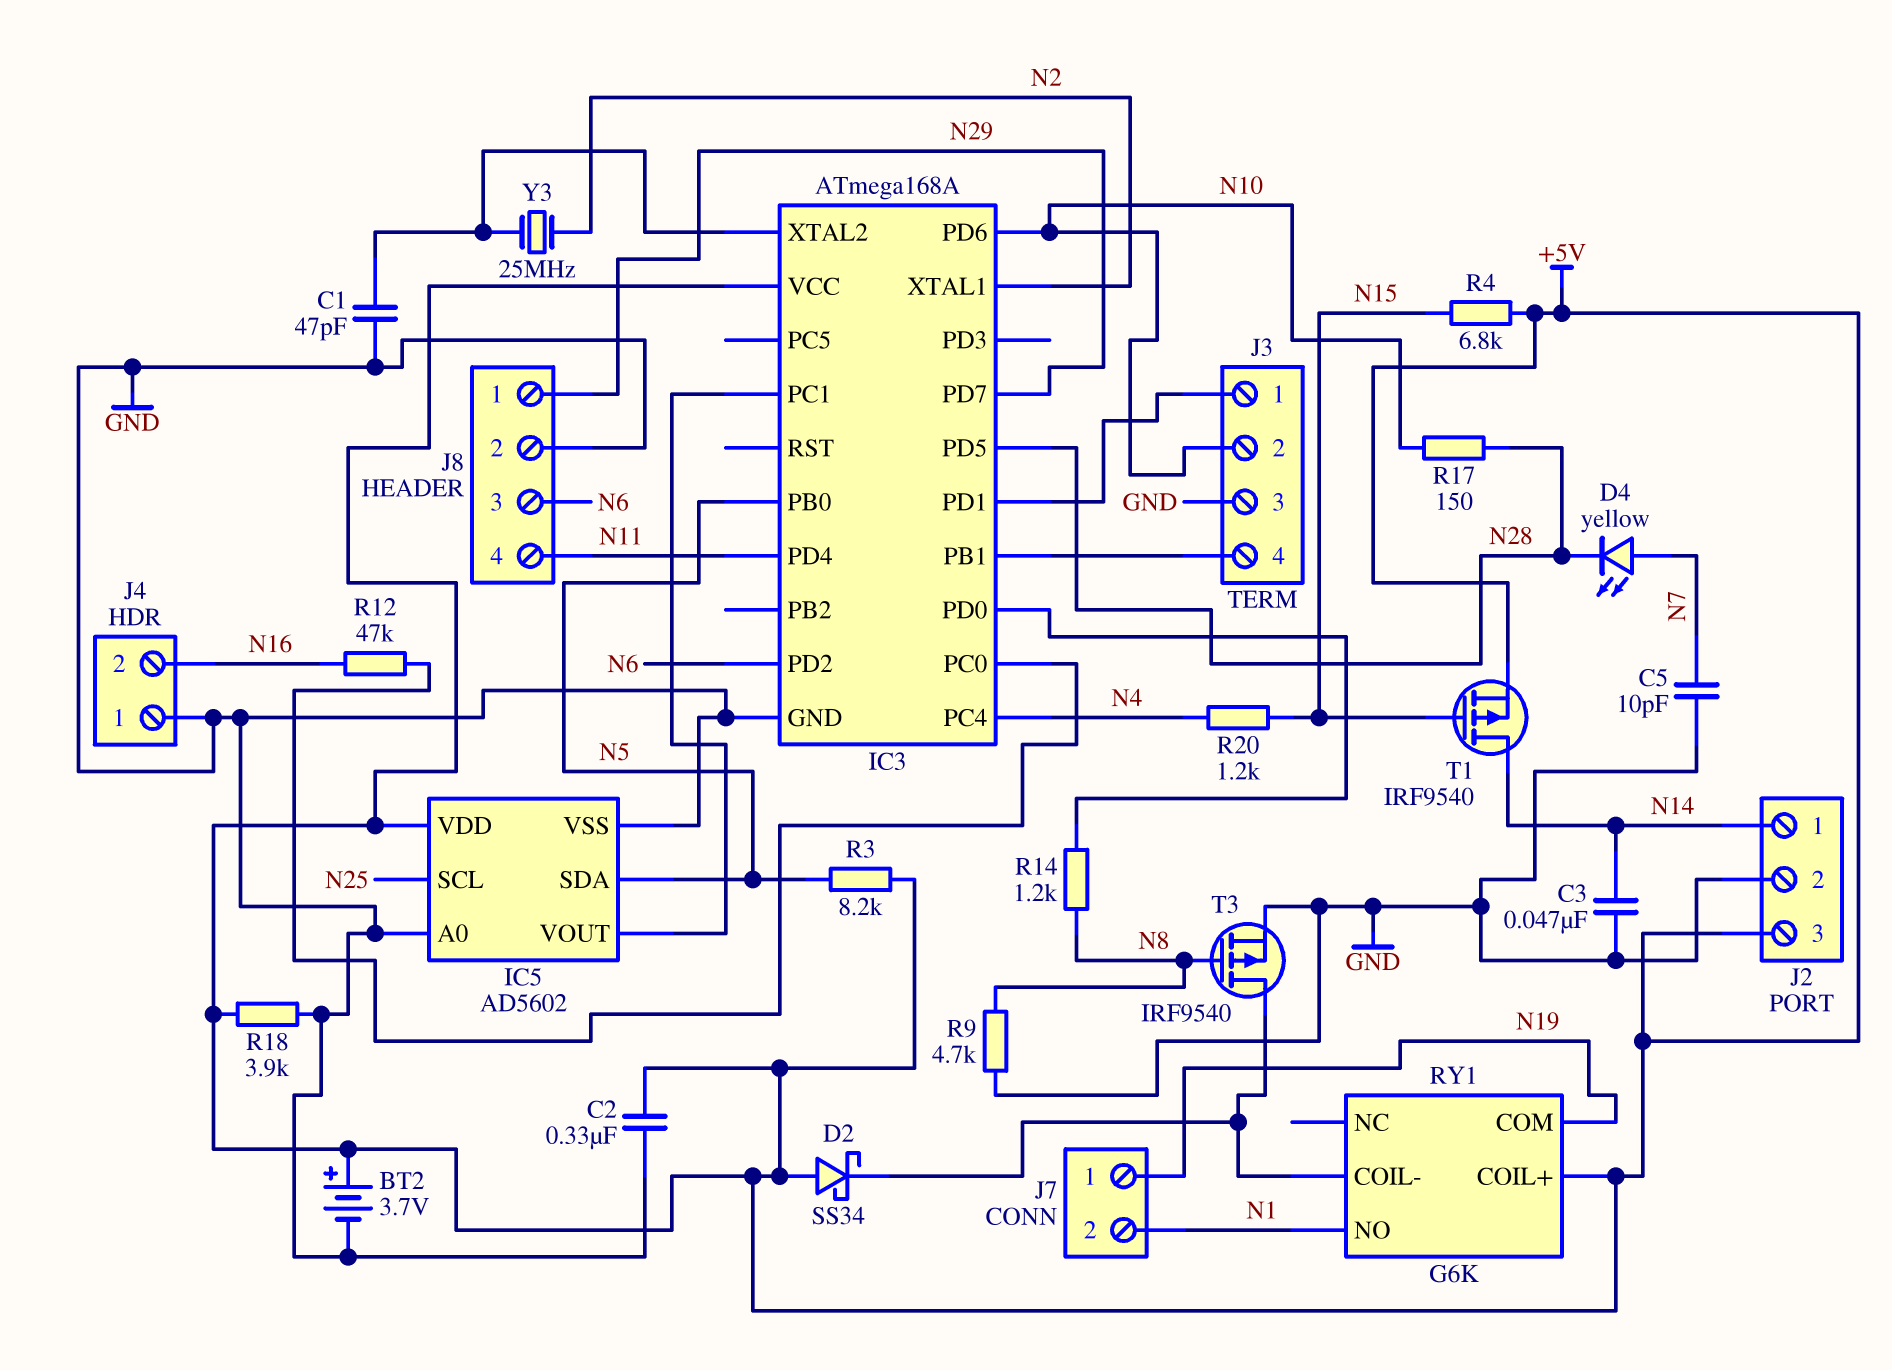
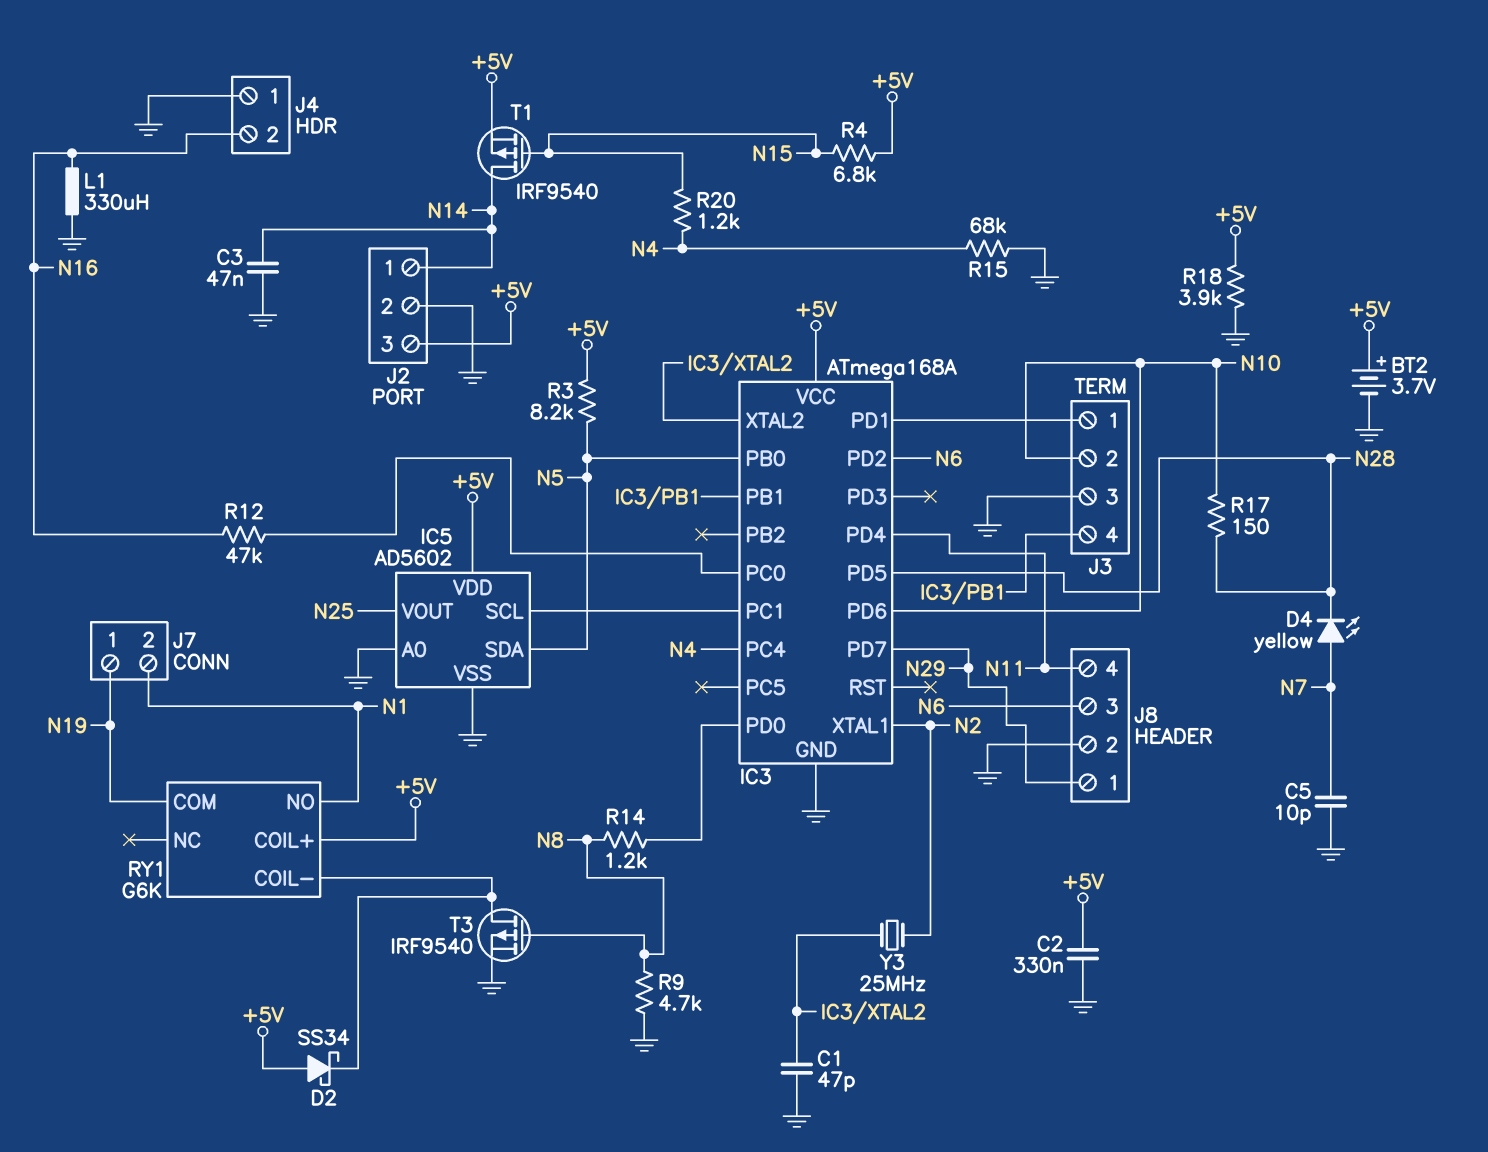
IC5 pin SCL: N25 -> IC3/PC1
IC5 pin VOUT: IC3/PC1 -> N25
L1: none -> 330uH (GND, N16)
R15: none -> 68k (GND, N4)

